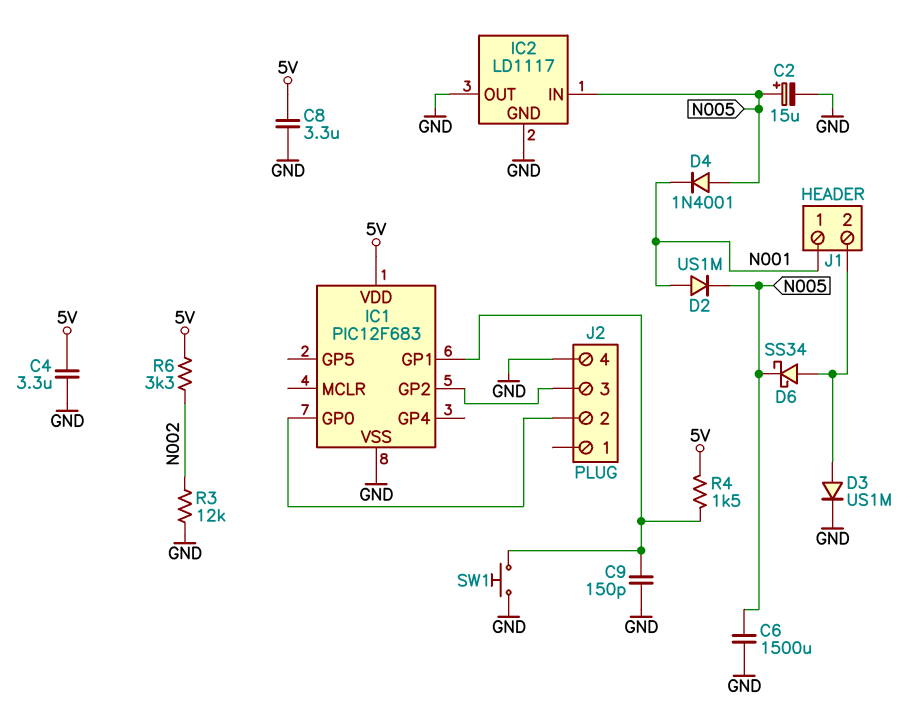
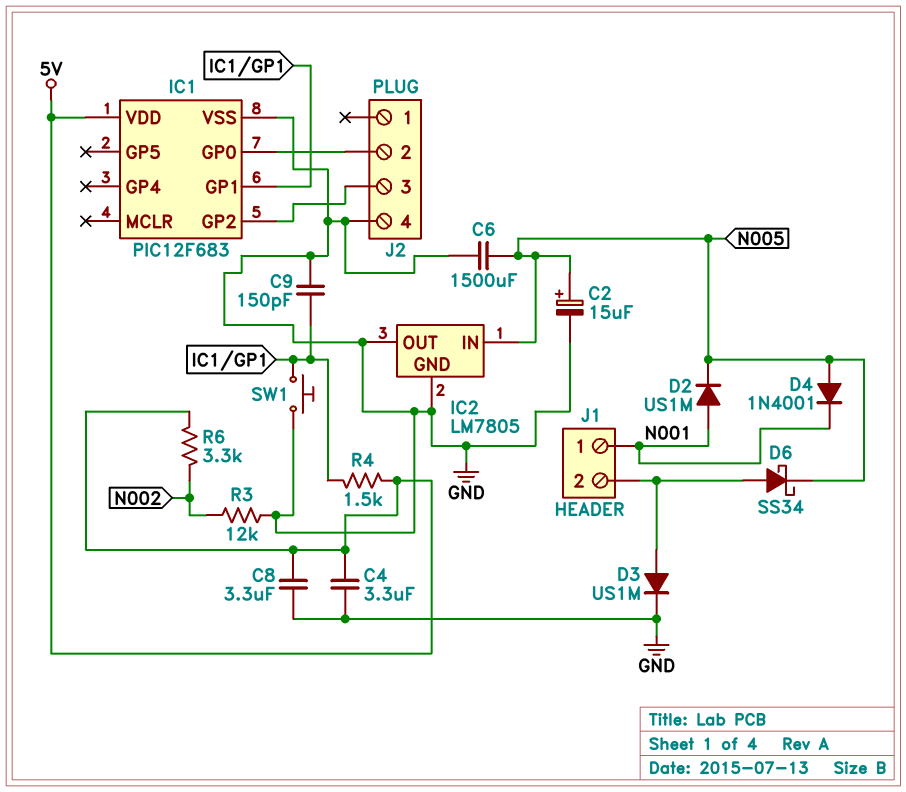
IC2: LD1117 -> LM7805

